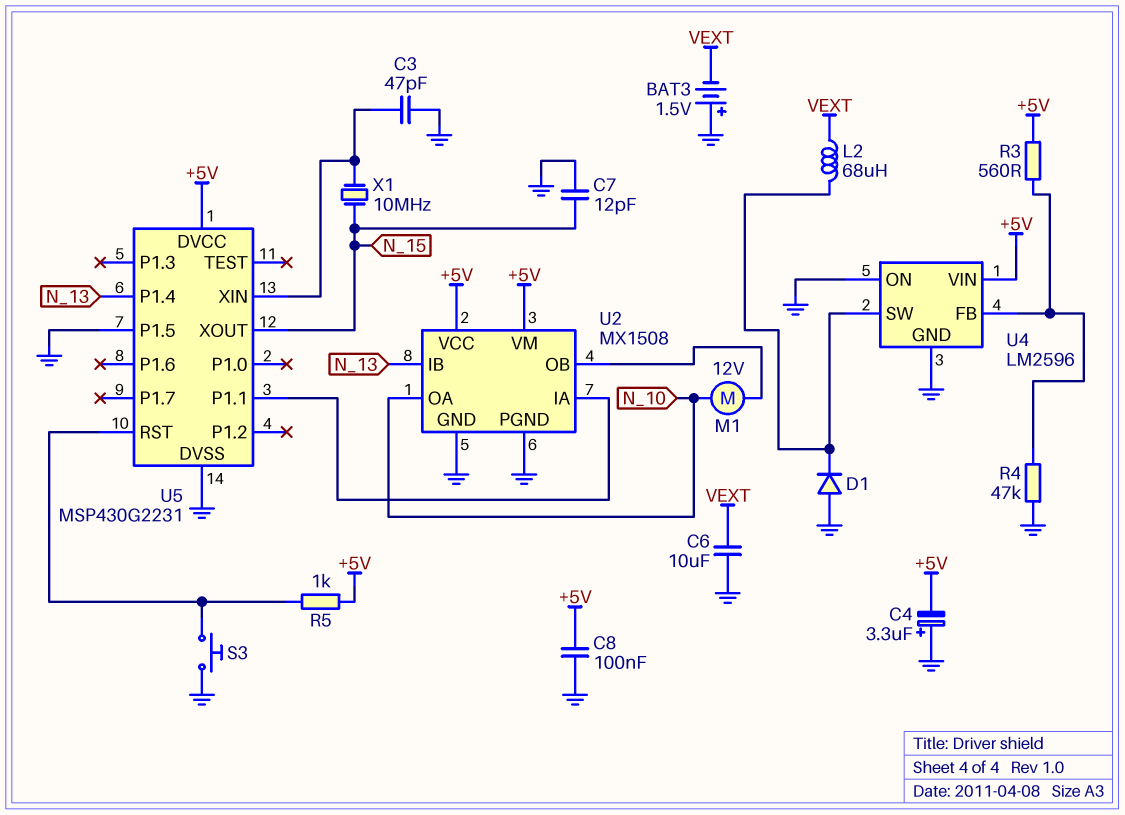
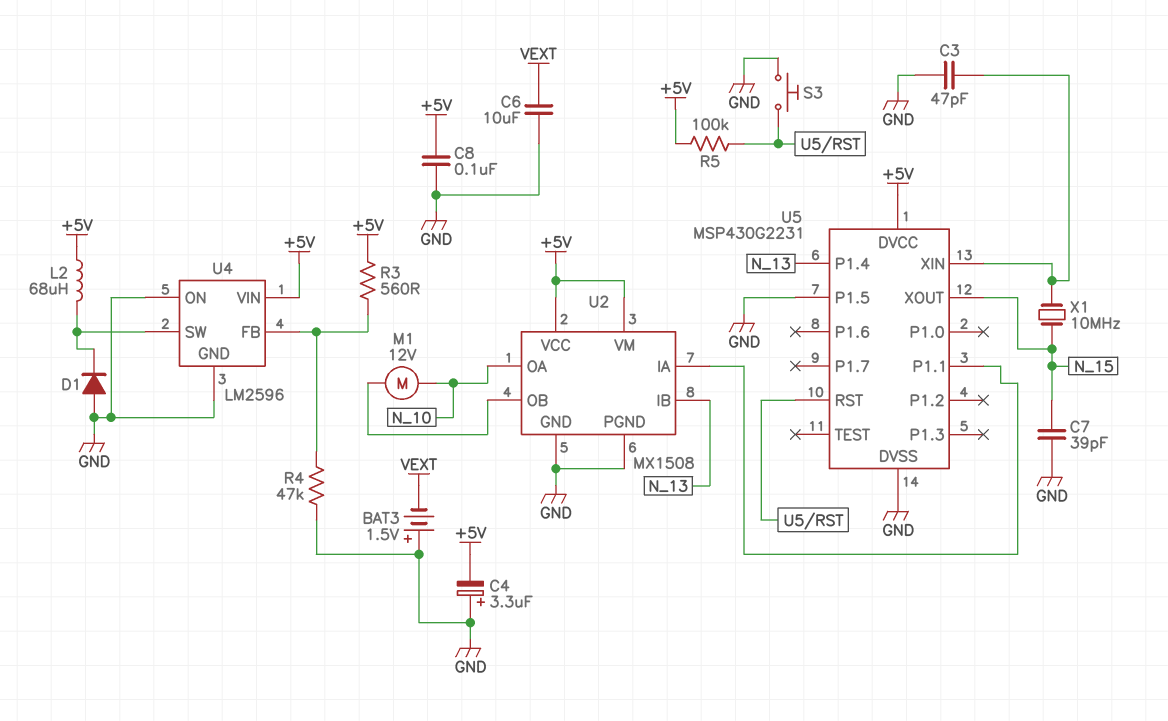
C7: 12pF (GND, N_15) -> 39pF (GND, N_15)
L2: 68uH (U4/SW, VEXT) -> 68uH (+5V, U4/SW)
R5: 1k (+5V, U5/RST) -> 100k (+5V, U5/RST)

